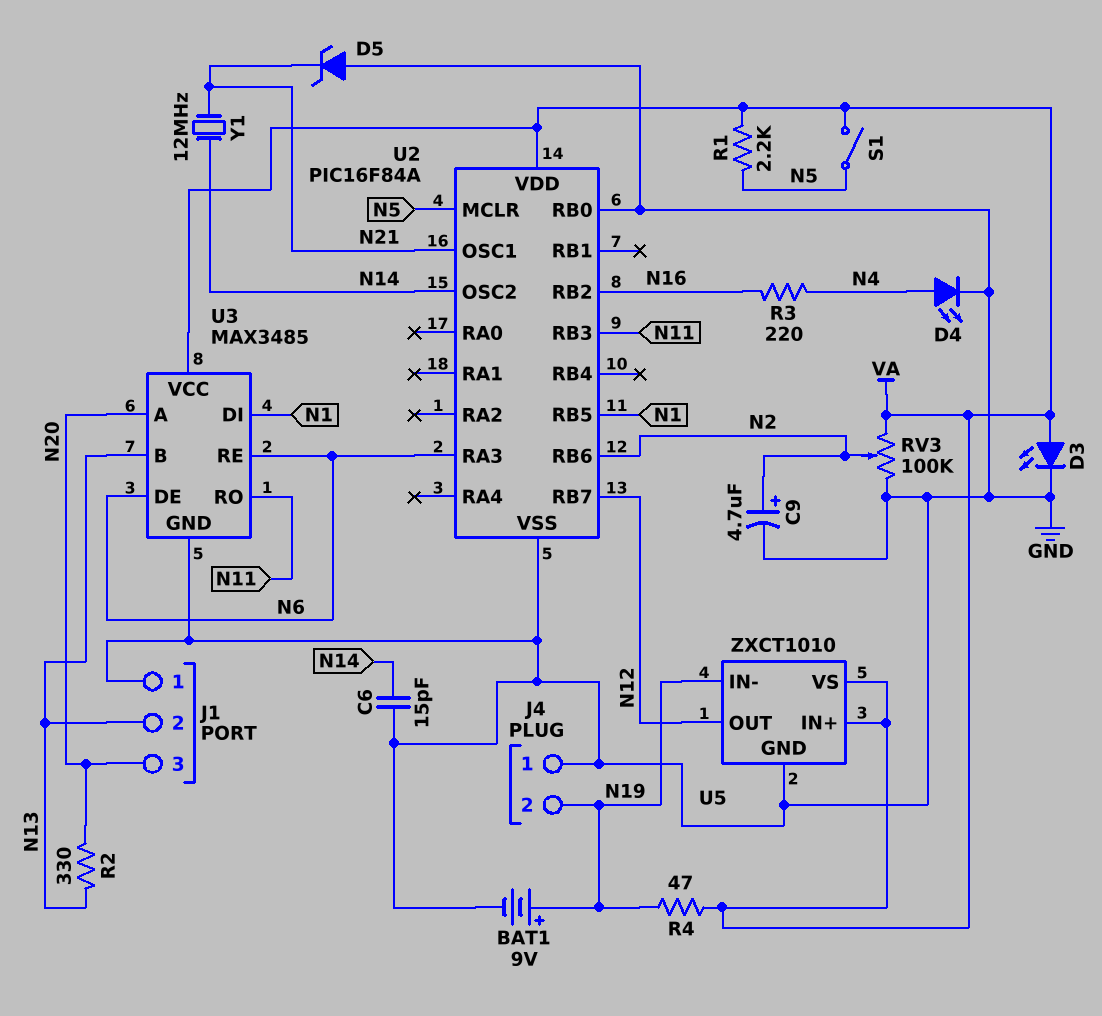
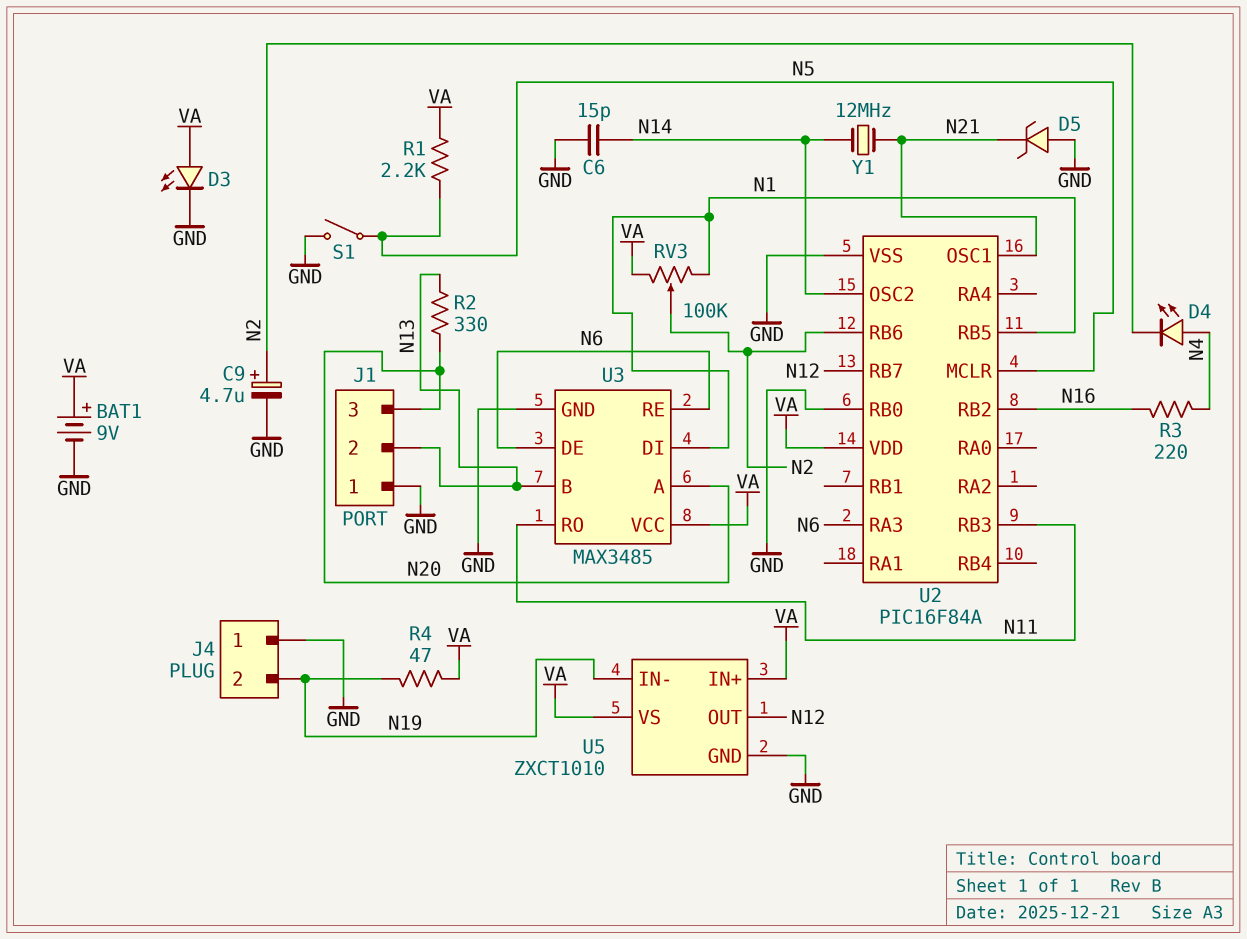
BAT1: 9V (plus N19, minus GND) -> 9V (plus VA, minus GND)
D4: LED (A N4, K GND) -> LED (A N4, K N2)
RV3: 100k (GND, VA, wiper N2) -> 100k (N1, VA, wiper N2)
S1: switch (N5, VA) -> switch (GND, N5)

